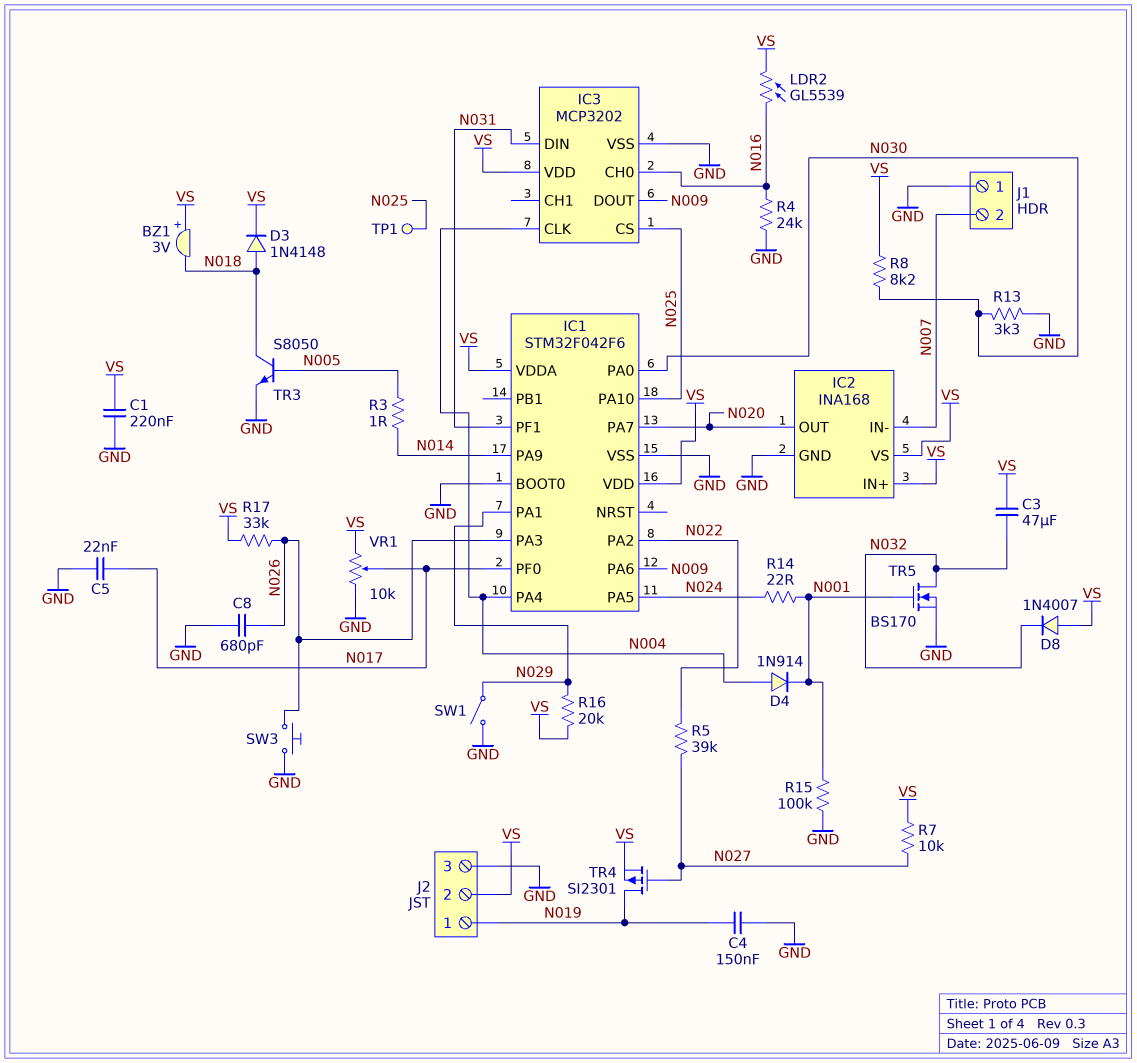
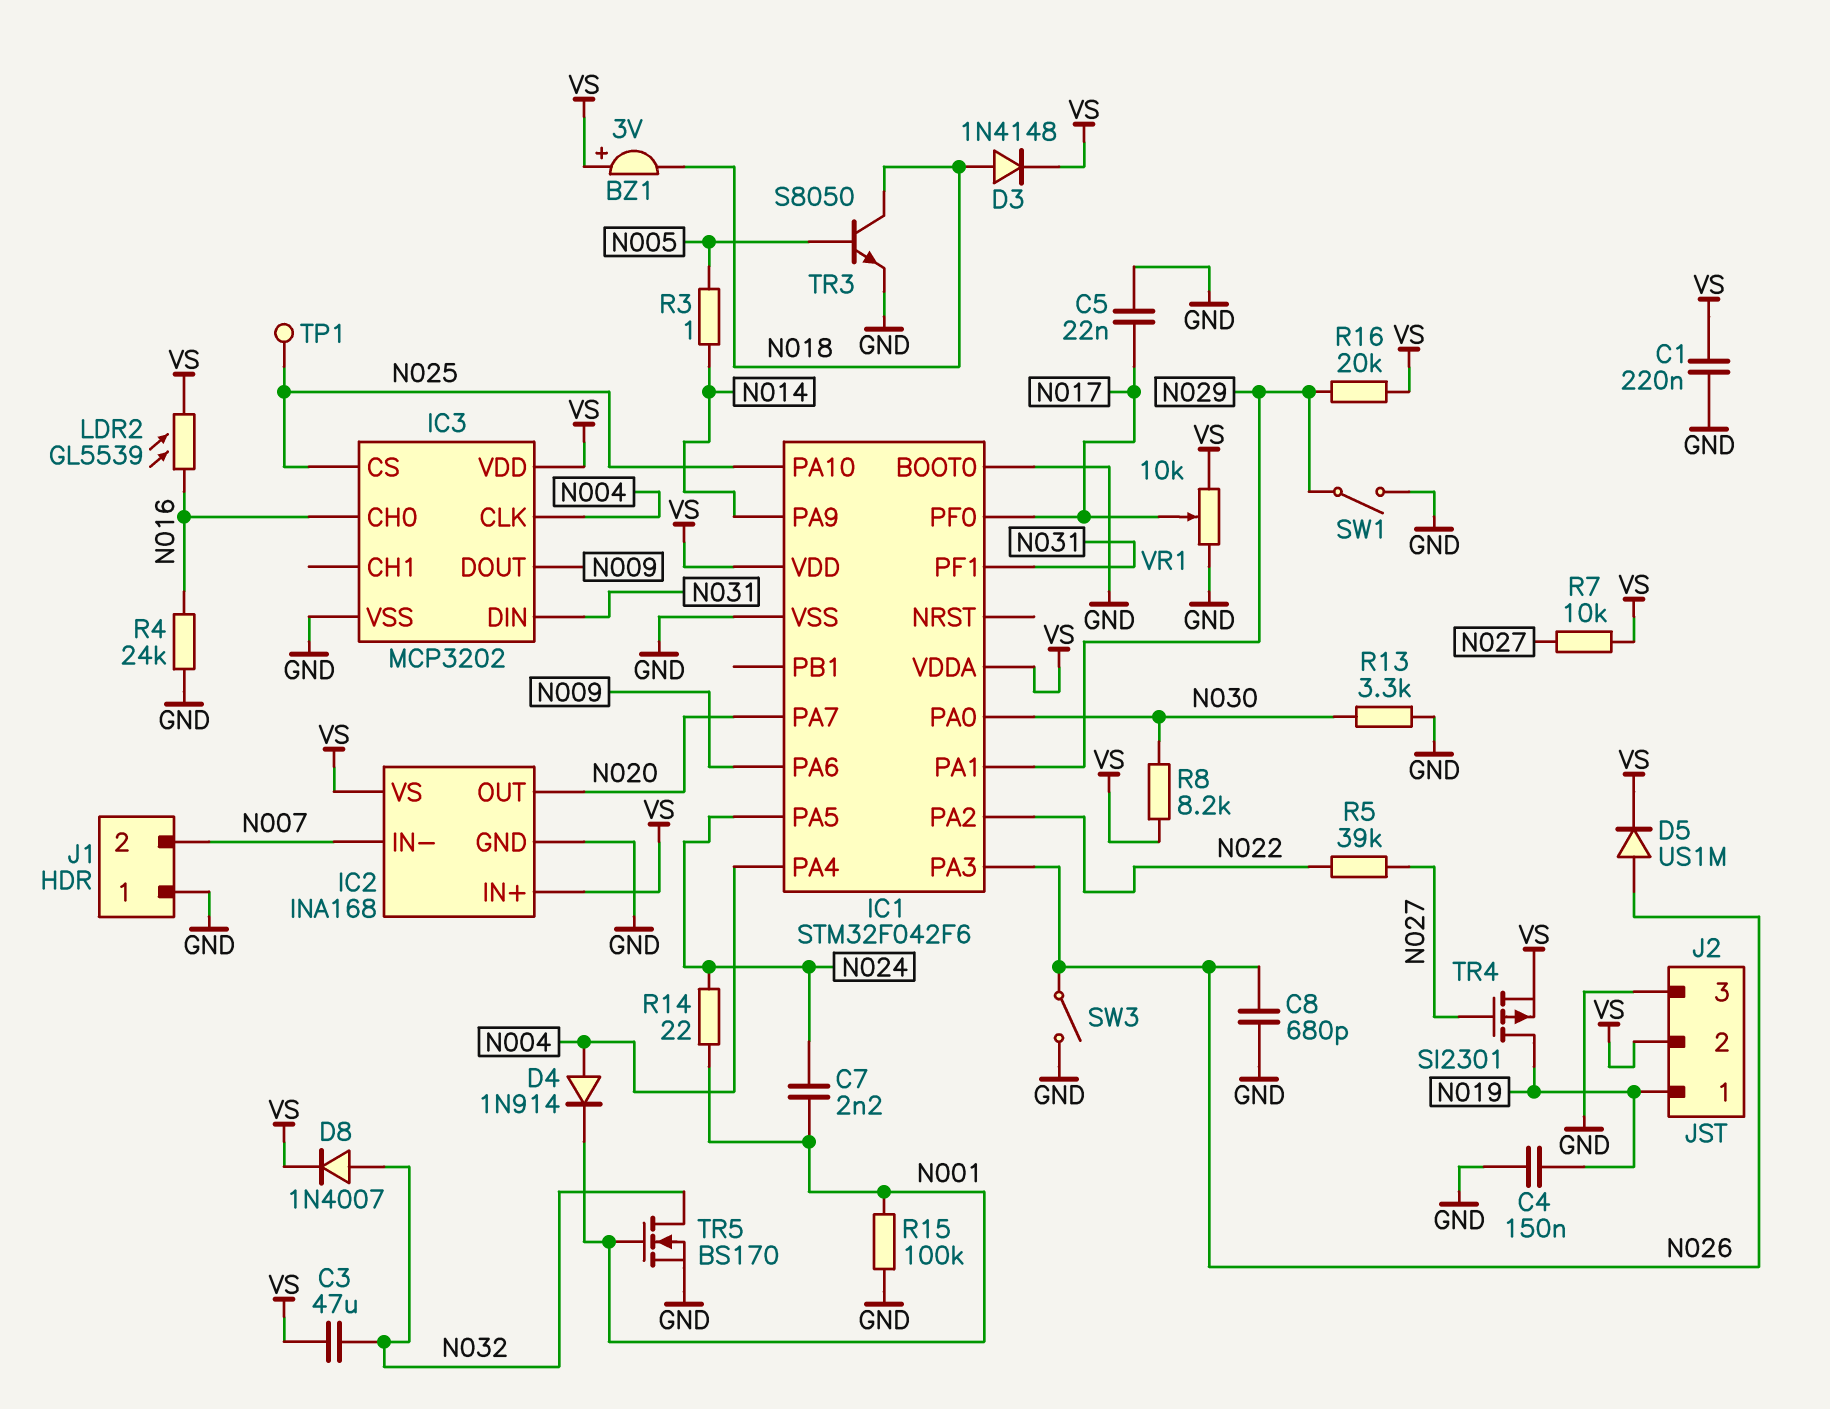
C7: none -> 2.2nF (N001, N024)
D5: none -> diode US1M (A N026, K VS)
D8: diode 1N4007 (A VS, K N032) -> diode 1N4007 (A N032, K VS)
R17: 33k (N026, VS) -> none
SW3: button (GND, N026) -> switch (GND, N026)

